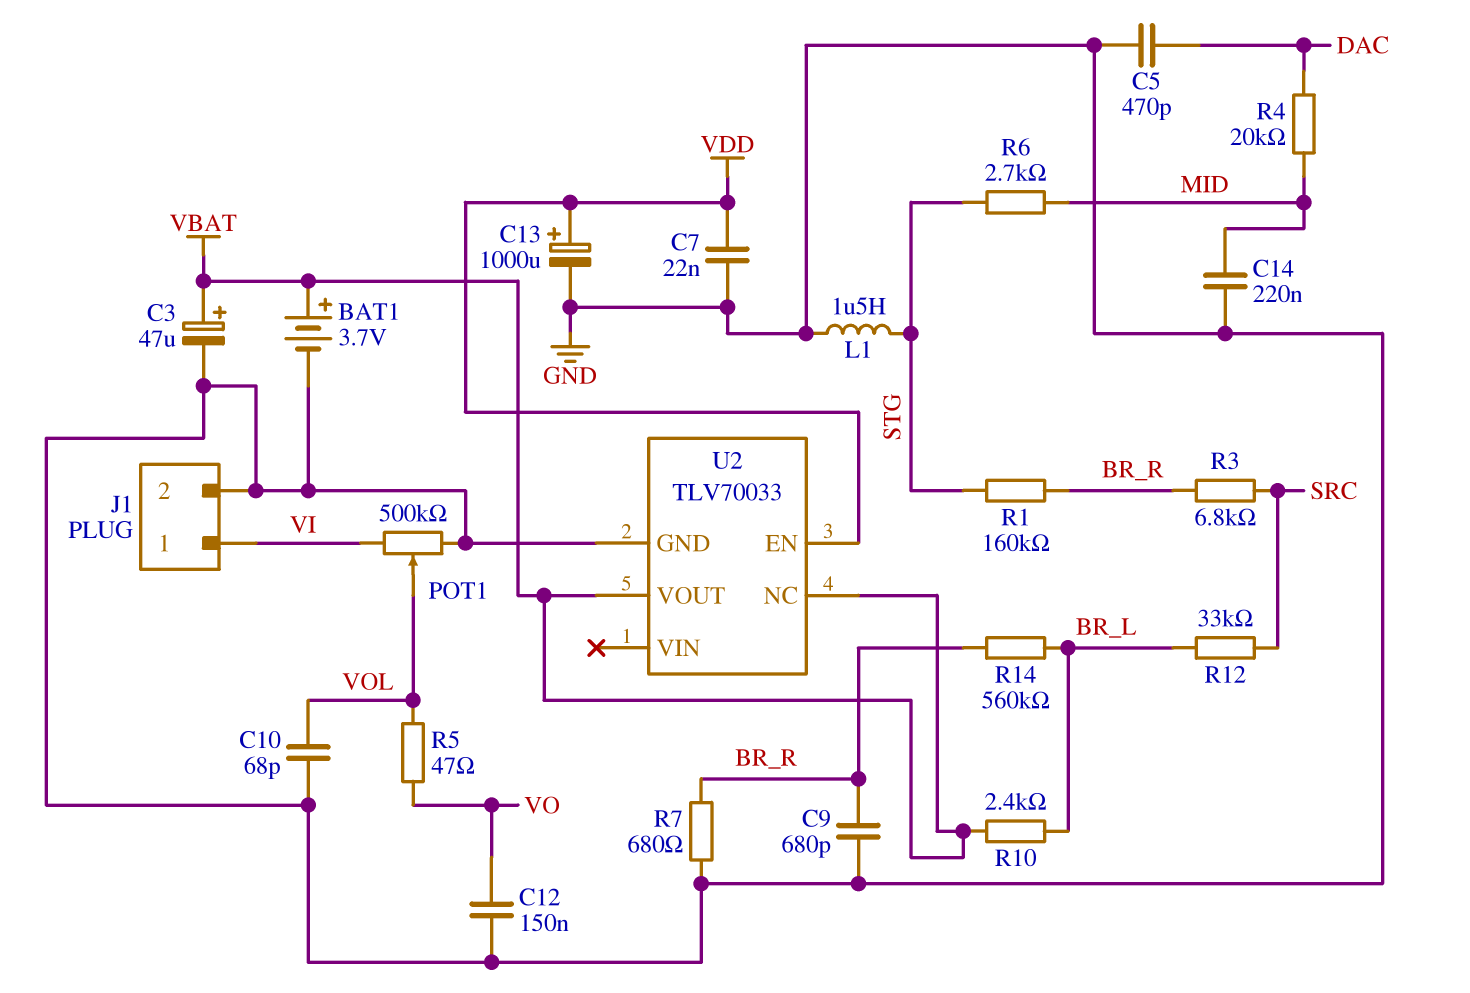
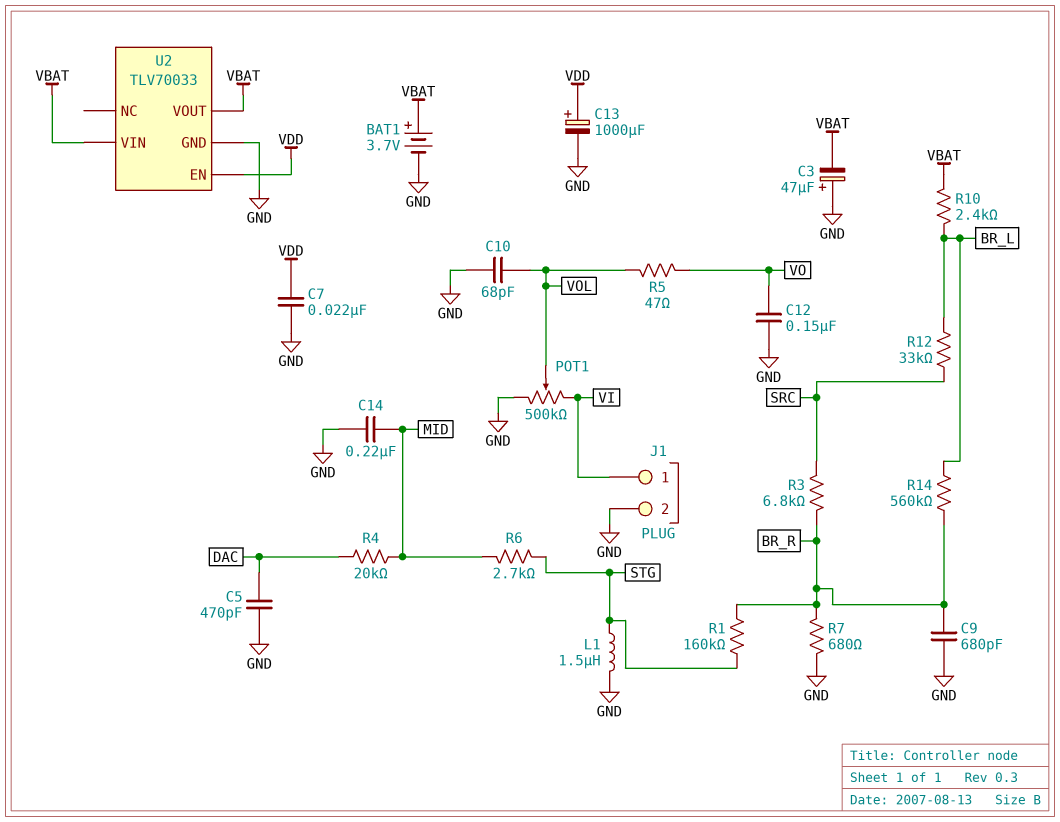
C3: 47uF (plus VBAT, minus GND) -> 47uF (plus GND, minus VBAT)
U2 pin NC: VBAT -> none
U2 pin VIN: none -> VBAT

